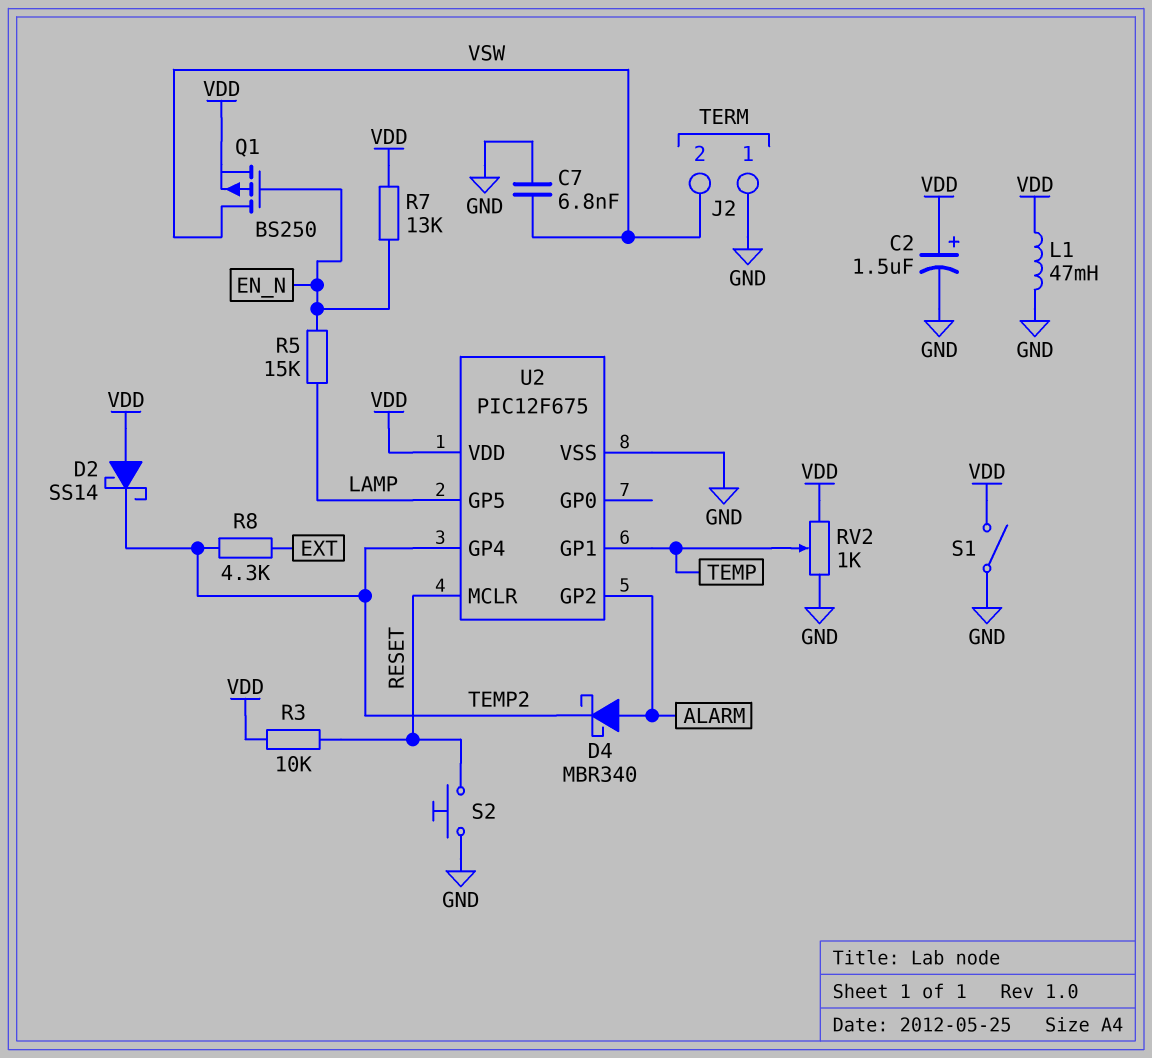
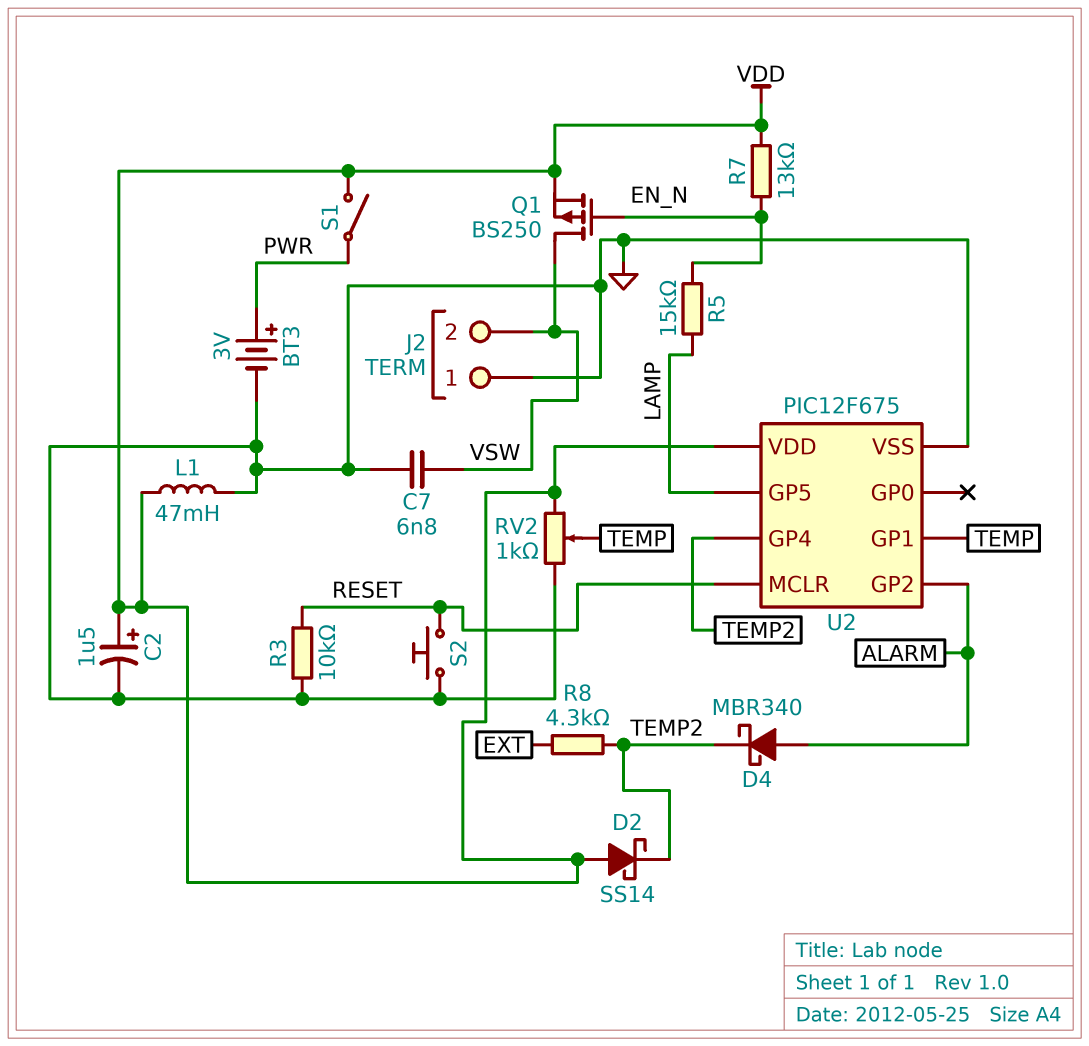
BT3: none -> 3V (plus PWR, minus GND)
R3: 10k (RESET, VDD) -> 10k (GND, RESET)
S1: switch (GND, VDD) -> switch (PWR, VDD)

